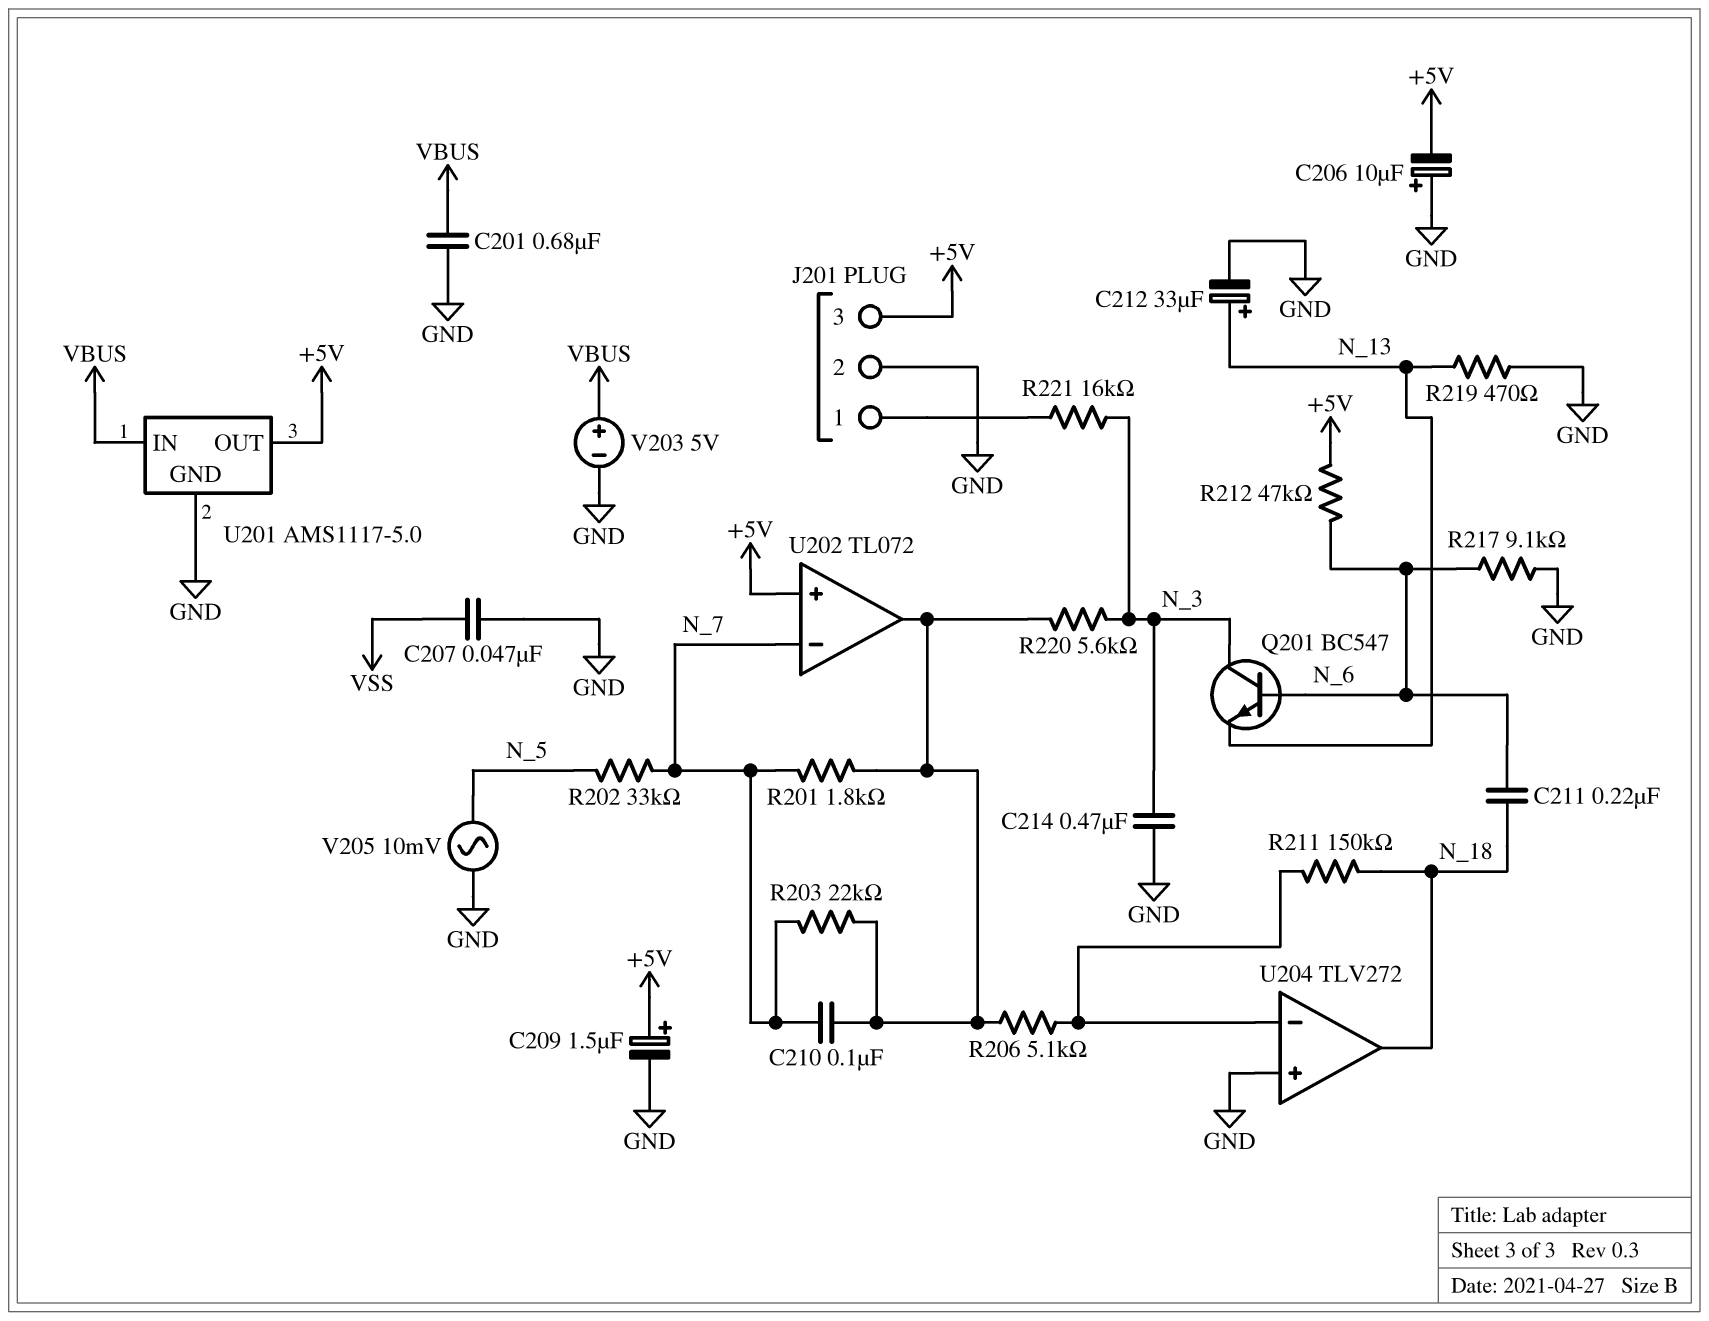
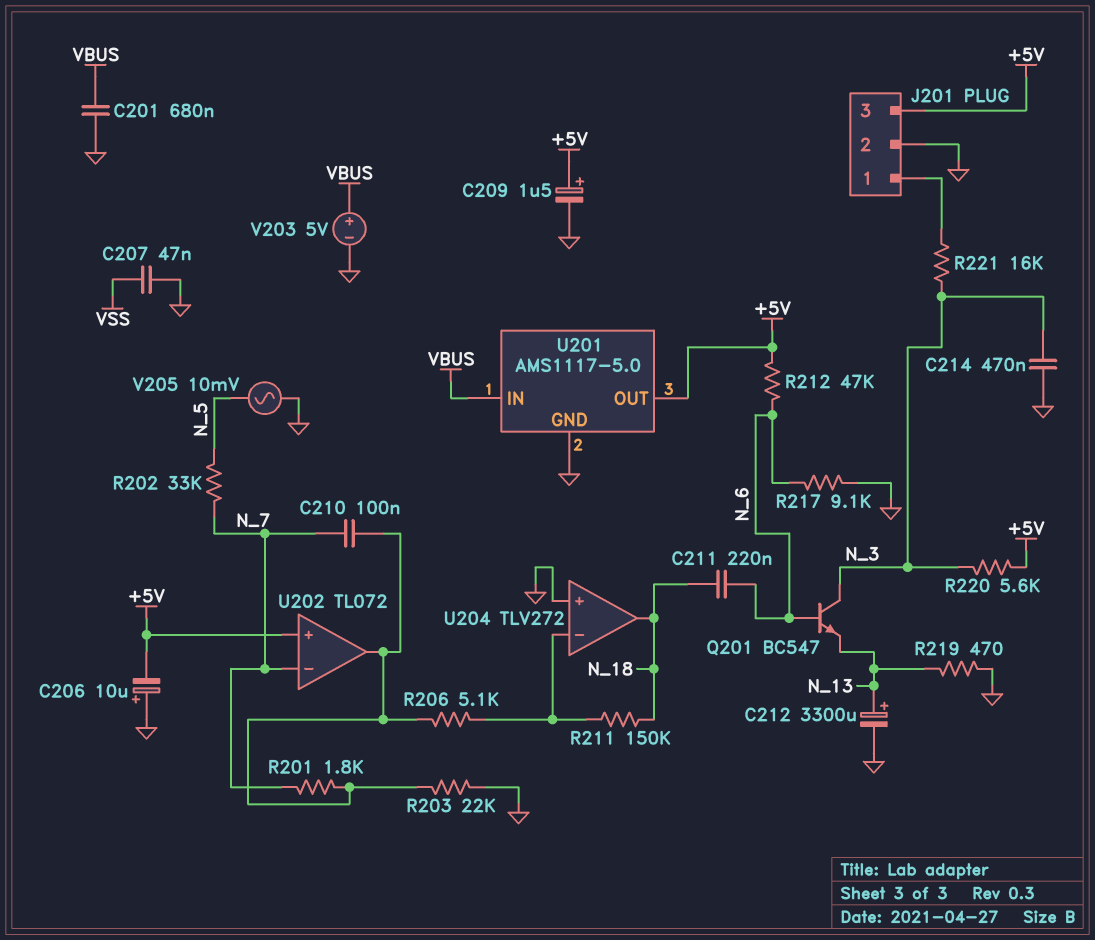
C212: 33uF (plus N_13, minus GND) -> 3300uF (plus N_13, minus GND)
R203: 22k (N_7, U202/out) -> 22k (GND, U202/out)
R220: 5.6k (N_3, U202/out) -> 5.6k (+5V, N_3)

